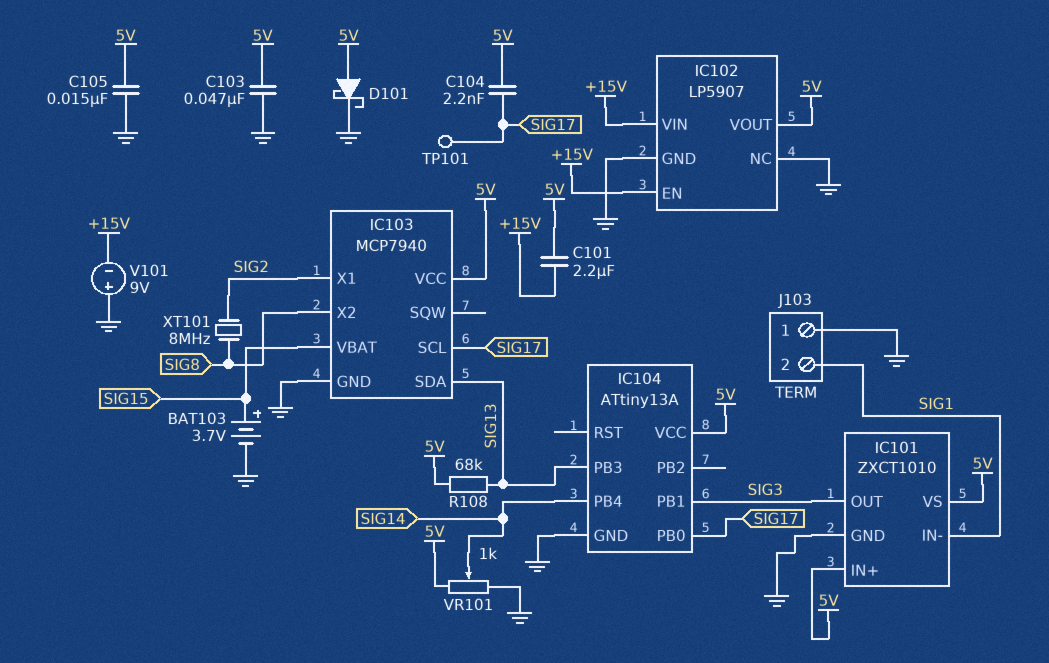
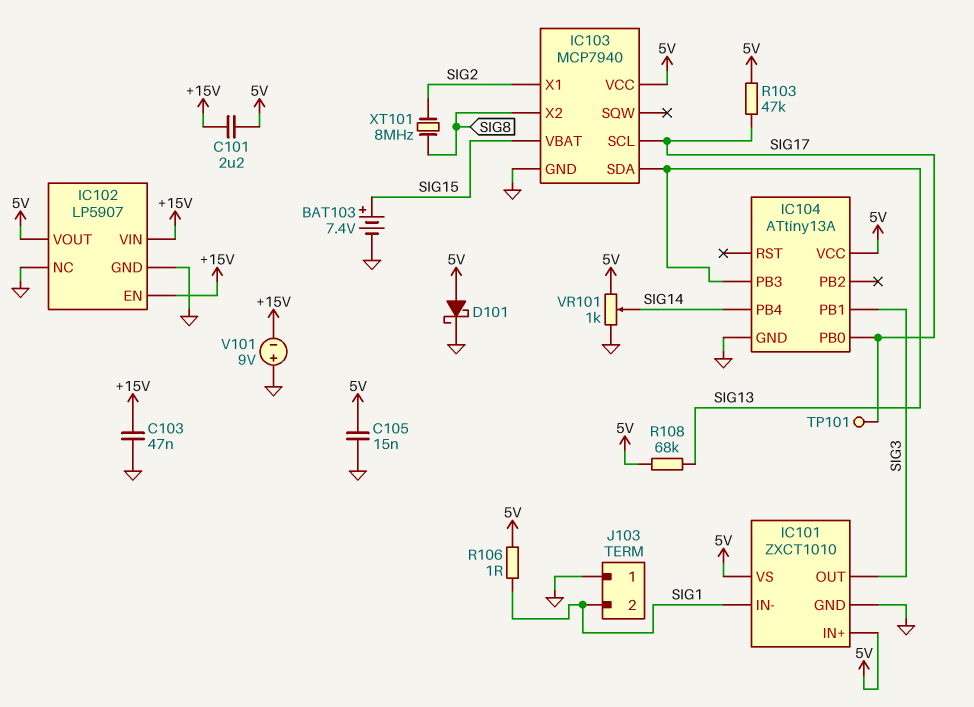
BAT103: 3.7V (plus SIG15, minus GND) -> 7.4V (plus SIG15, minus GND)
C103: 47nF (5V, GND) -> 47nF (+15V, GND)
C104: 2.2nF (5V, SIG17) -> none
R103: none -> 47k (5V, SIG17)
R106: none -> 1 (5V, SIG1)

